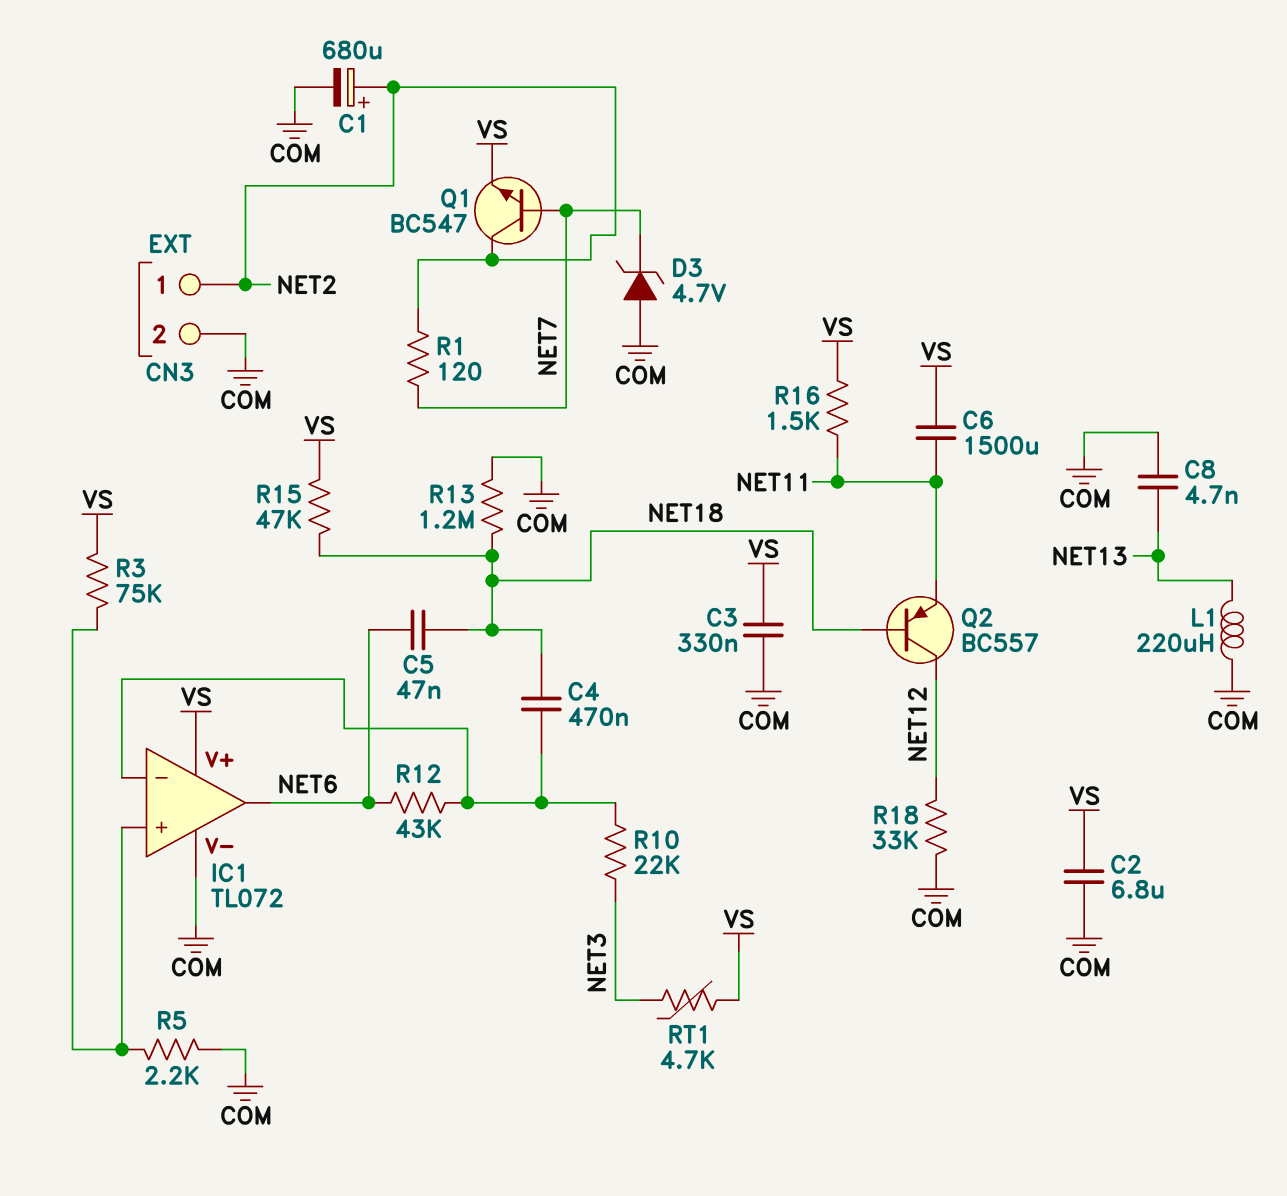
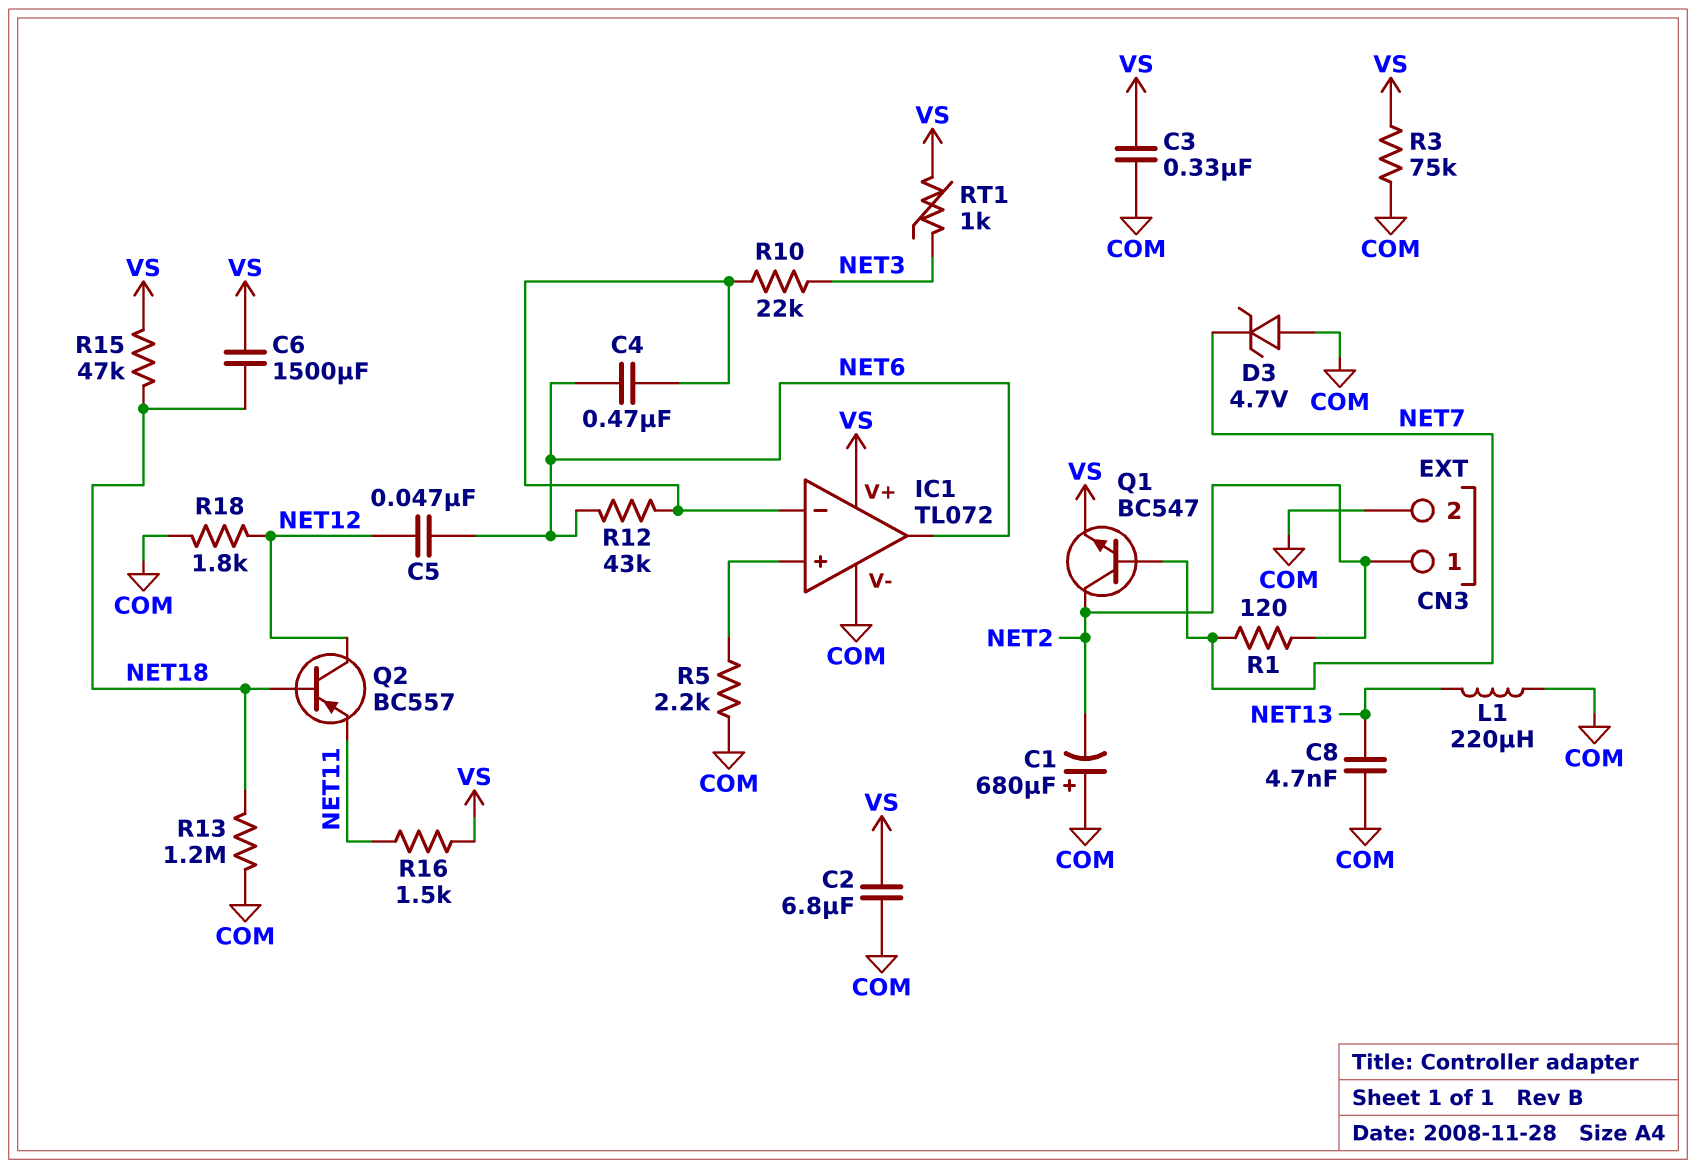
C1: 680uF (plus NET2, minus COM) -> 680uF (plus COM, minus NET2)
C4: 470nF (IC1/in-, NET18) -> 470nF (IC1/in-, NET6)
C5: 47nF (NET6, NET18) -> 47nF (NET6, NET12)
C6: 1500uF (NET11, VS) -> 1500uF (NET18, VS)
R3: 75k (IC1/in+, VS) -> 75k (COM, VS)
R18: 33k (COM, NET12) -> 1.8k (COM, NET12)
RT1: 4.7k (NET3, VS) -> 1k (NET3, VS)

